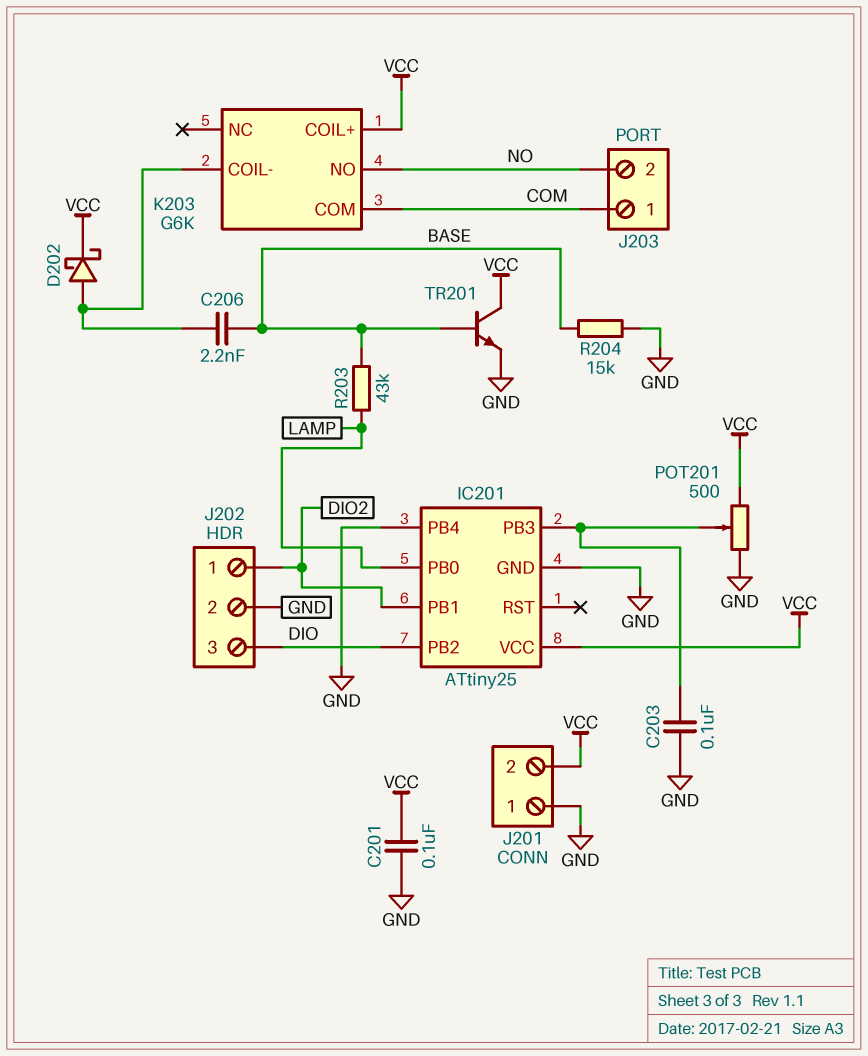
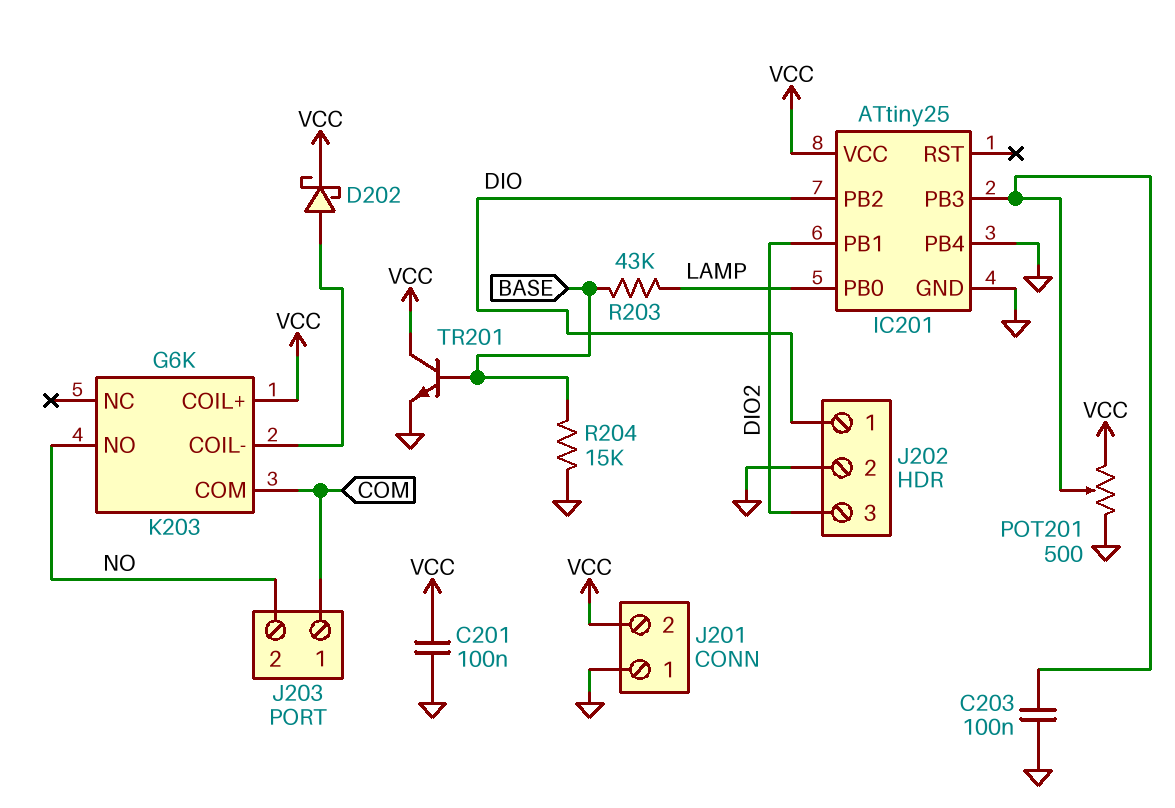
C206: 2.2nF (BASE, K203/COIL-) -> none
J202 pin 1: DIO2 -> DIO
J202 pin 3: DIO -> DIO2

